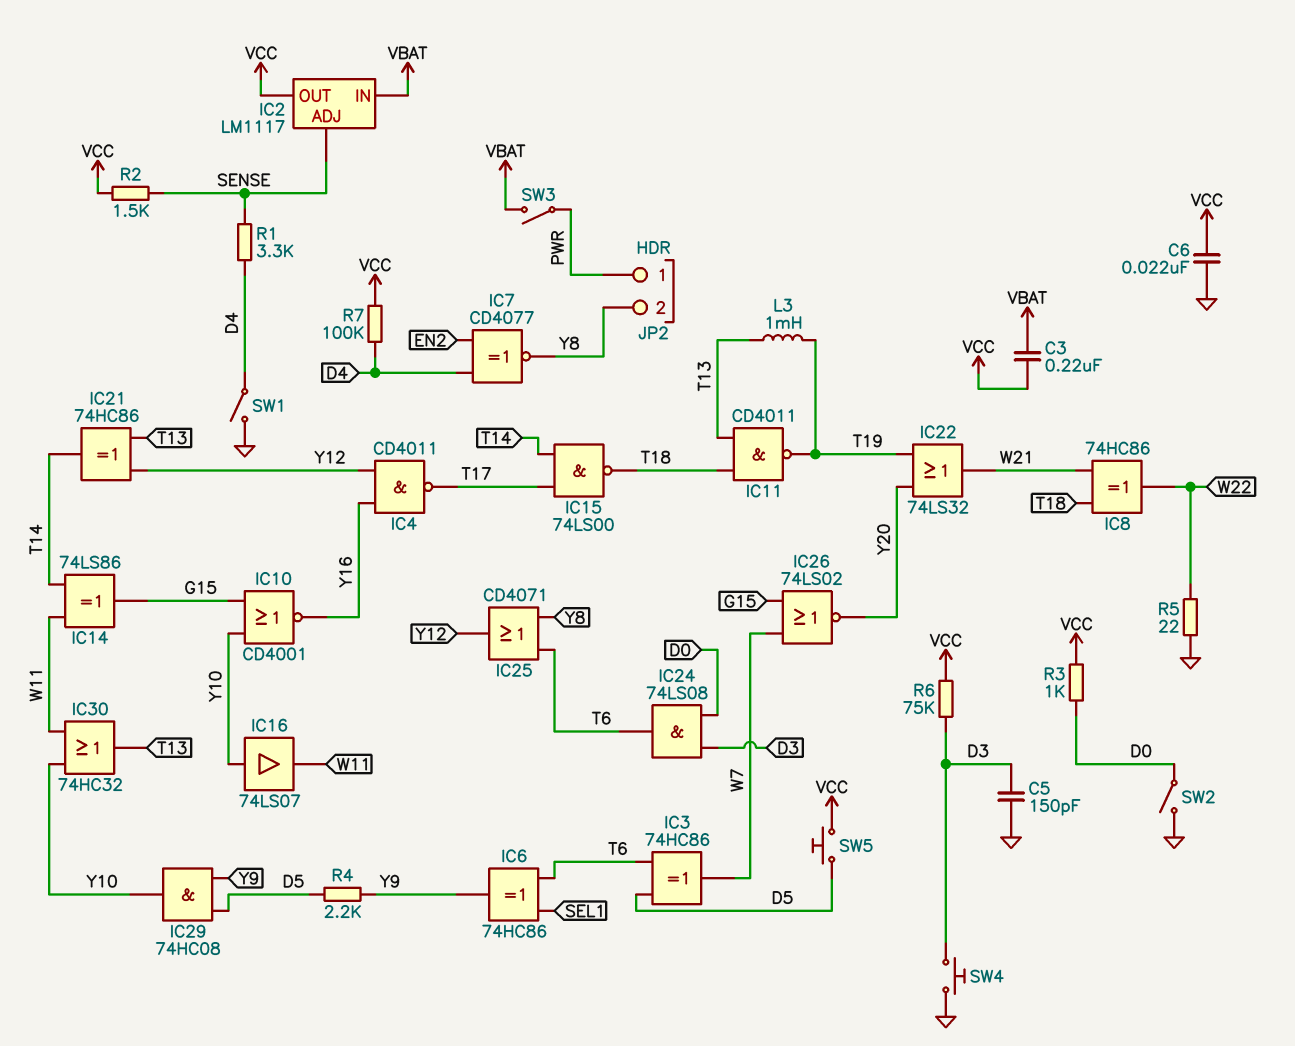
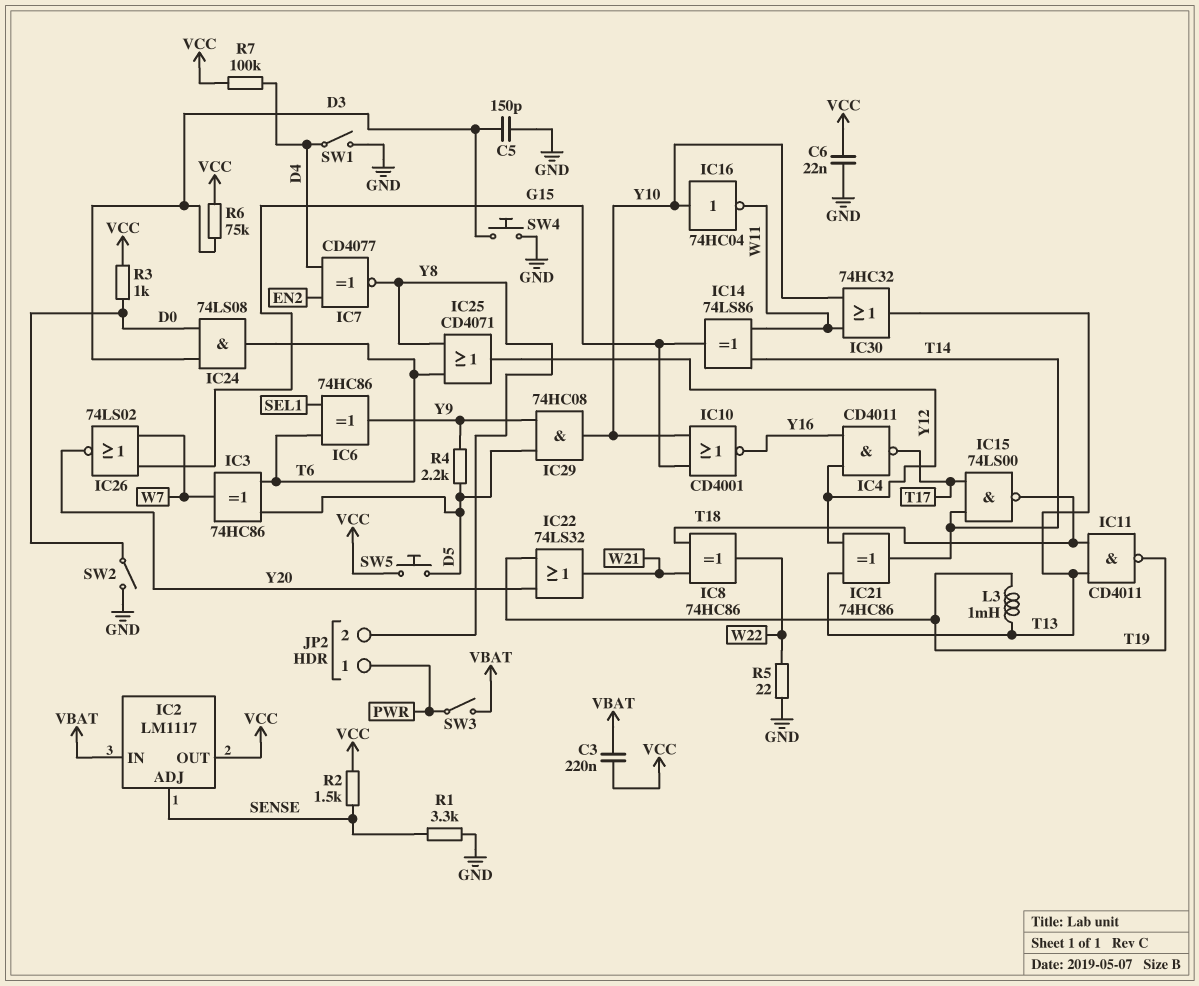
IC16: buffer 74LS07 (in Y10, out W11) -> NOT 74HC04 (in Y10, out W11)
R1: 3.3k (D4, SENSE) -> 3.3k (GND, SENSE)

